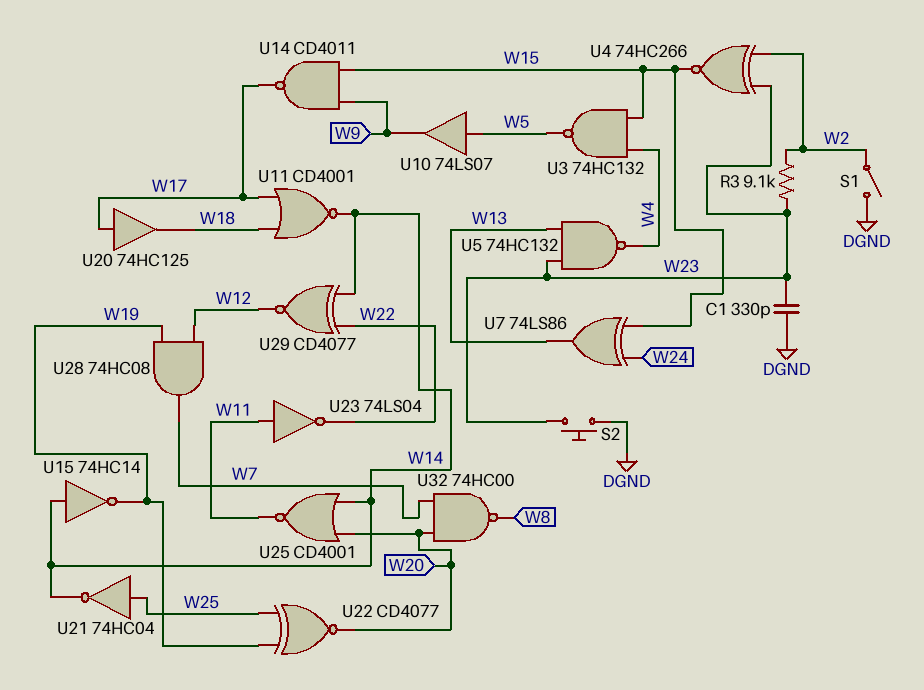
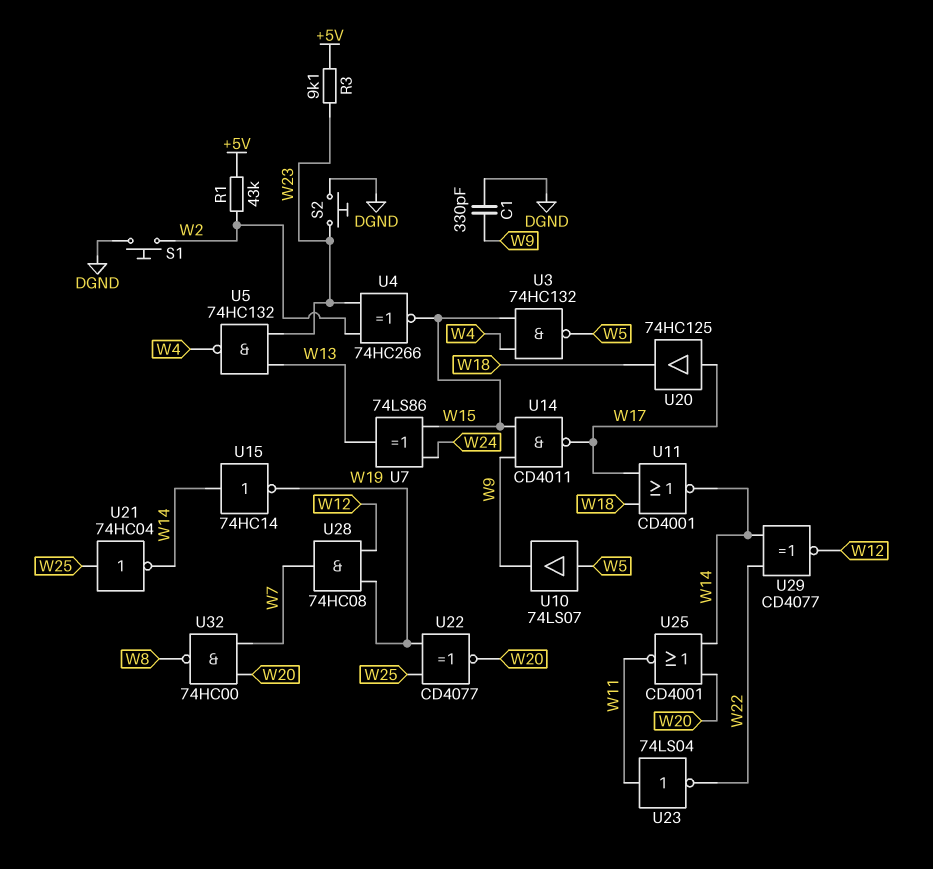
C1: 330pF (DGND, W23) -> 330pF (DGND, W9)
R1: none -> 43k (+5V, W2)
R3: 9.1k (W2, W23) -> 9.1k (+5V, W23)
S1: switch (DGND, W2) -> button (DGND, W2)

